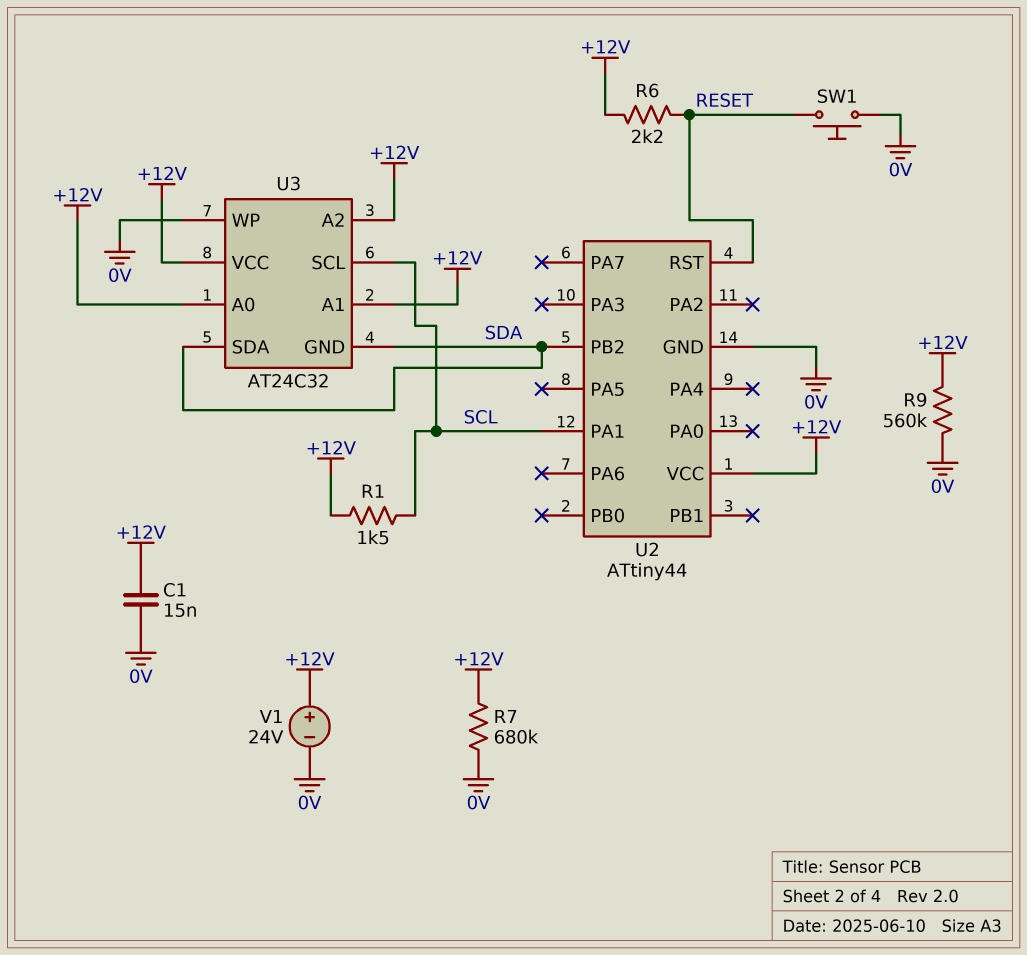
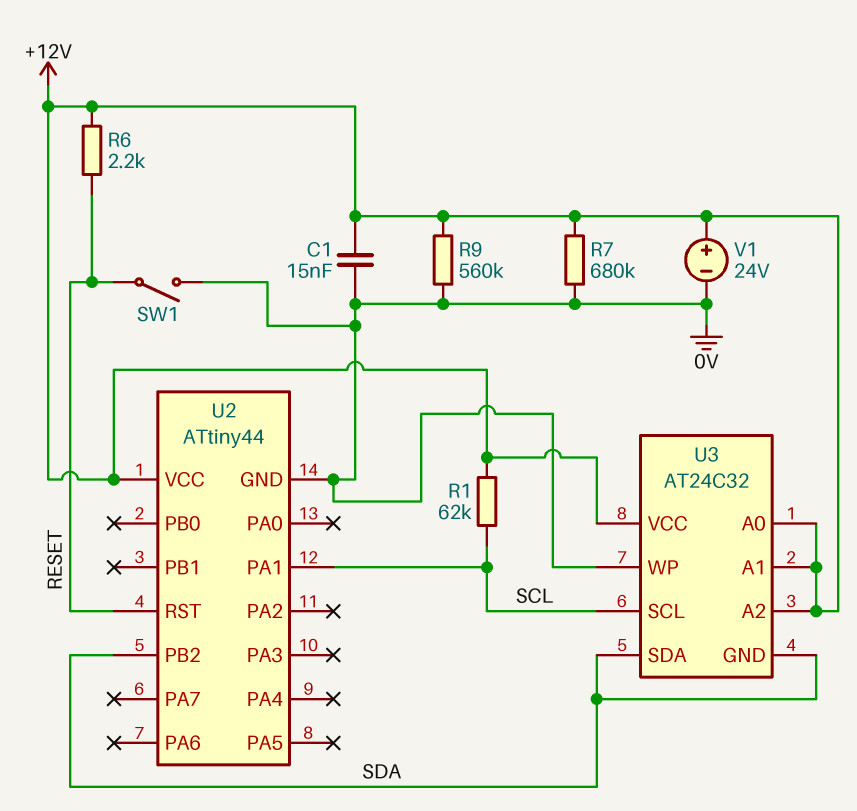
R1: 1.5k (+12V, SCL) -> 62k (+12V, SCL)
SW1: button (0V, RESET) -> switch (0V, RESET)

